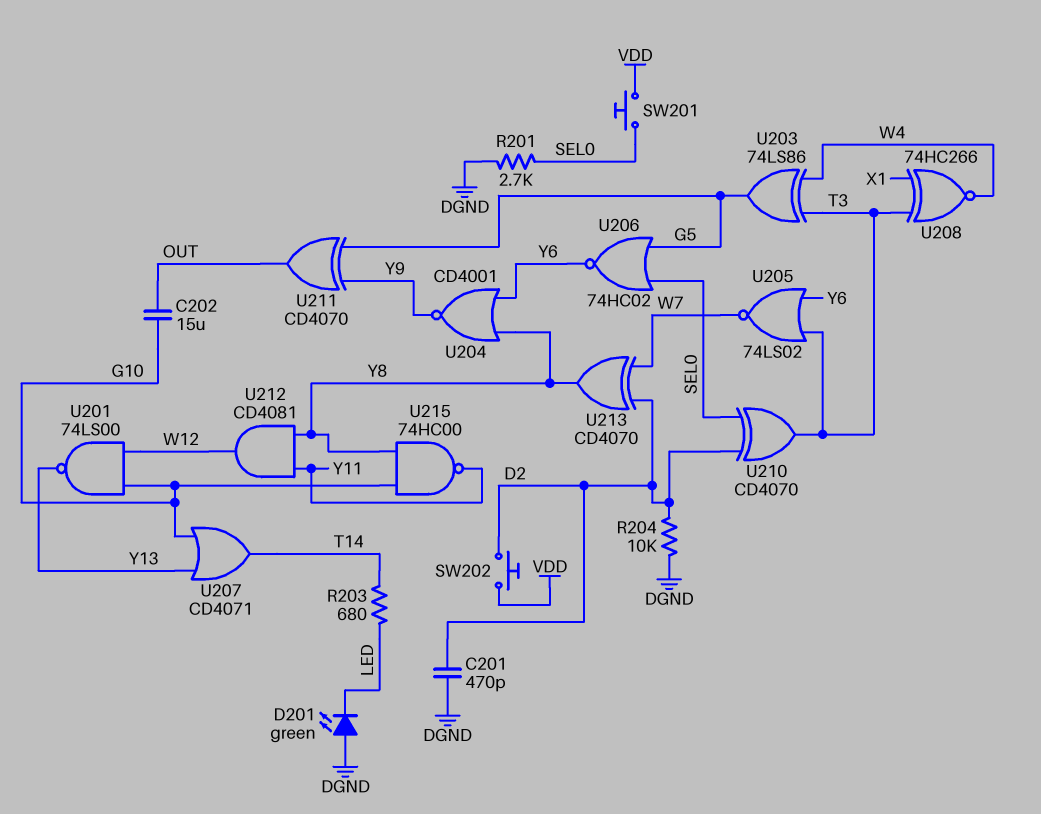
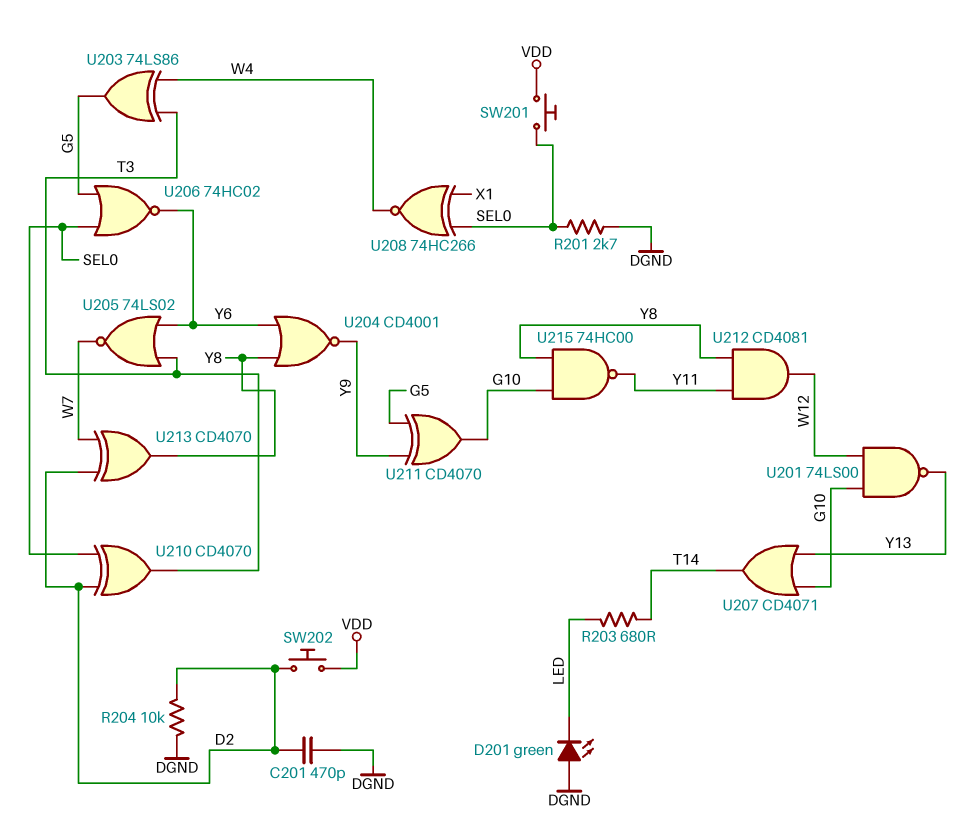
C202: 15uF (G10, OUT) -> none
U208: XNOR 74HC266 (in T3, in X1, out W4) -> XNOR 74HC266 (in SEL0, in X1, out W4)
U211: XOR CD4070 (in G5, in Y9, out OUT) -> XOR CD4070 (in G5, in Y9, out G10)

